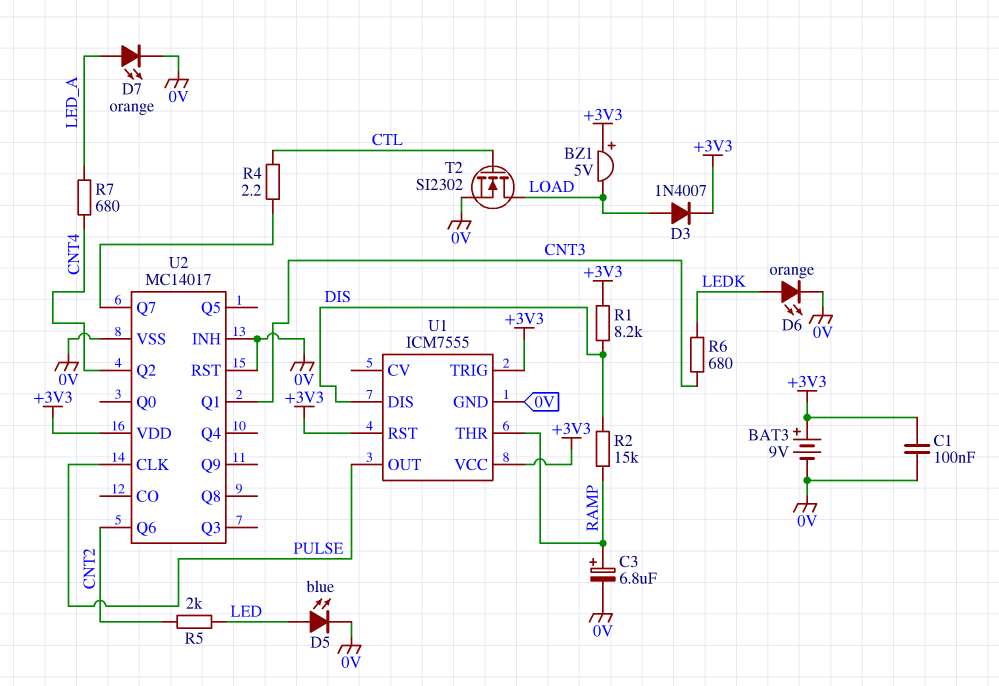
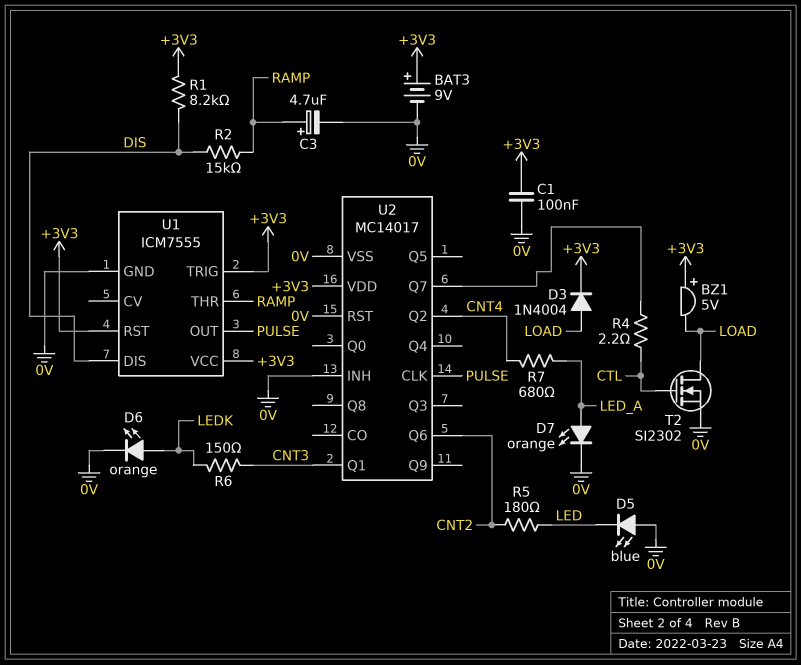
C3: 6.8uF (plus RAMP, minus 0V) -> 4.7uF (plus RAMP, minus 0V)
D3: diode 1N4007 (A LOAD, K +3V3) -> diode 1N4004 (A LOAD, K +3V3)
D5: LED blue (A LED, K 0V) -> LED blue (A 0V, K LED)
R5: 2k (CNT2, LED) -> 180 (CNT2, LED)
R6: 680 (CNT3, LEDK) -> 150 (CNT3, LEDK)

